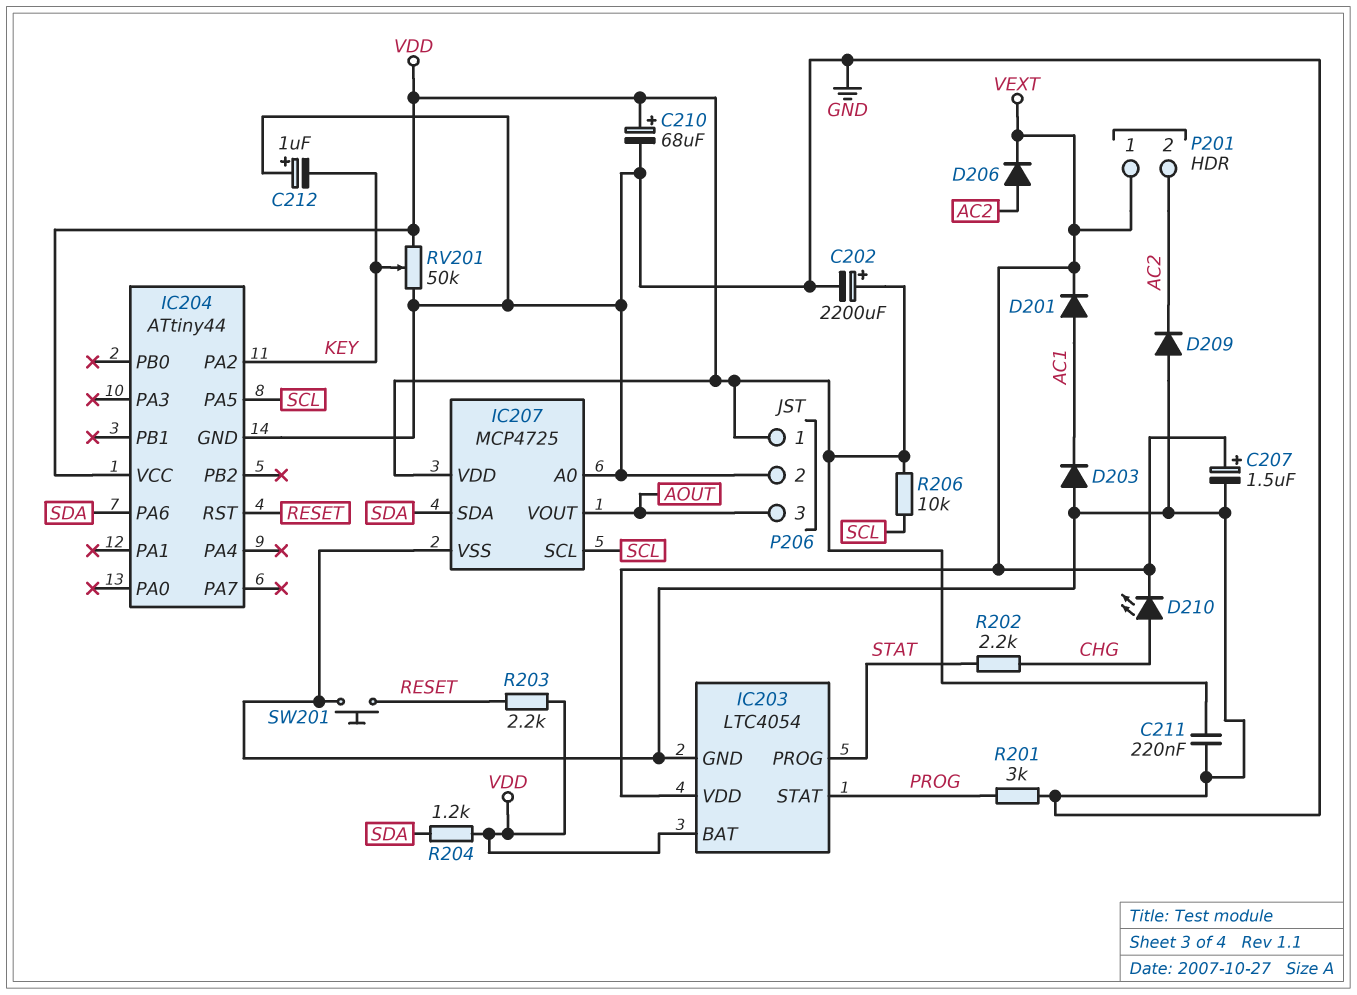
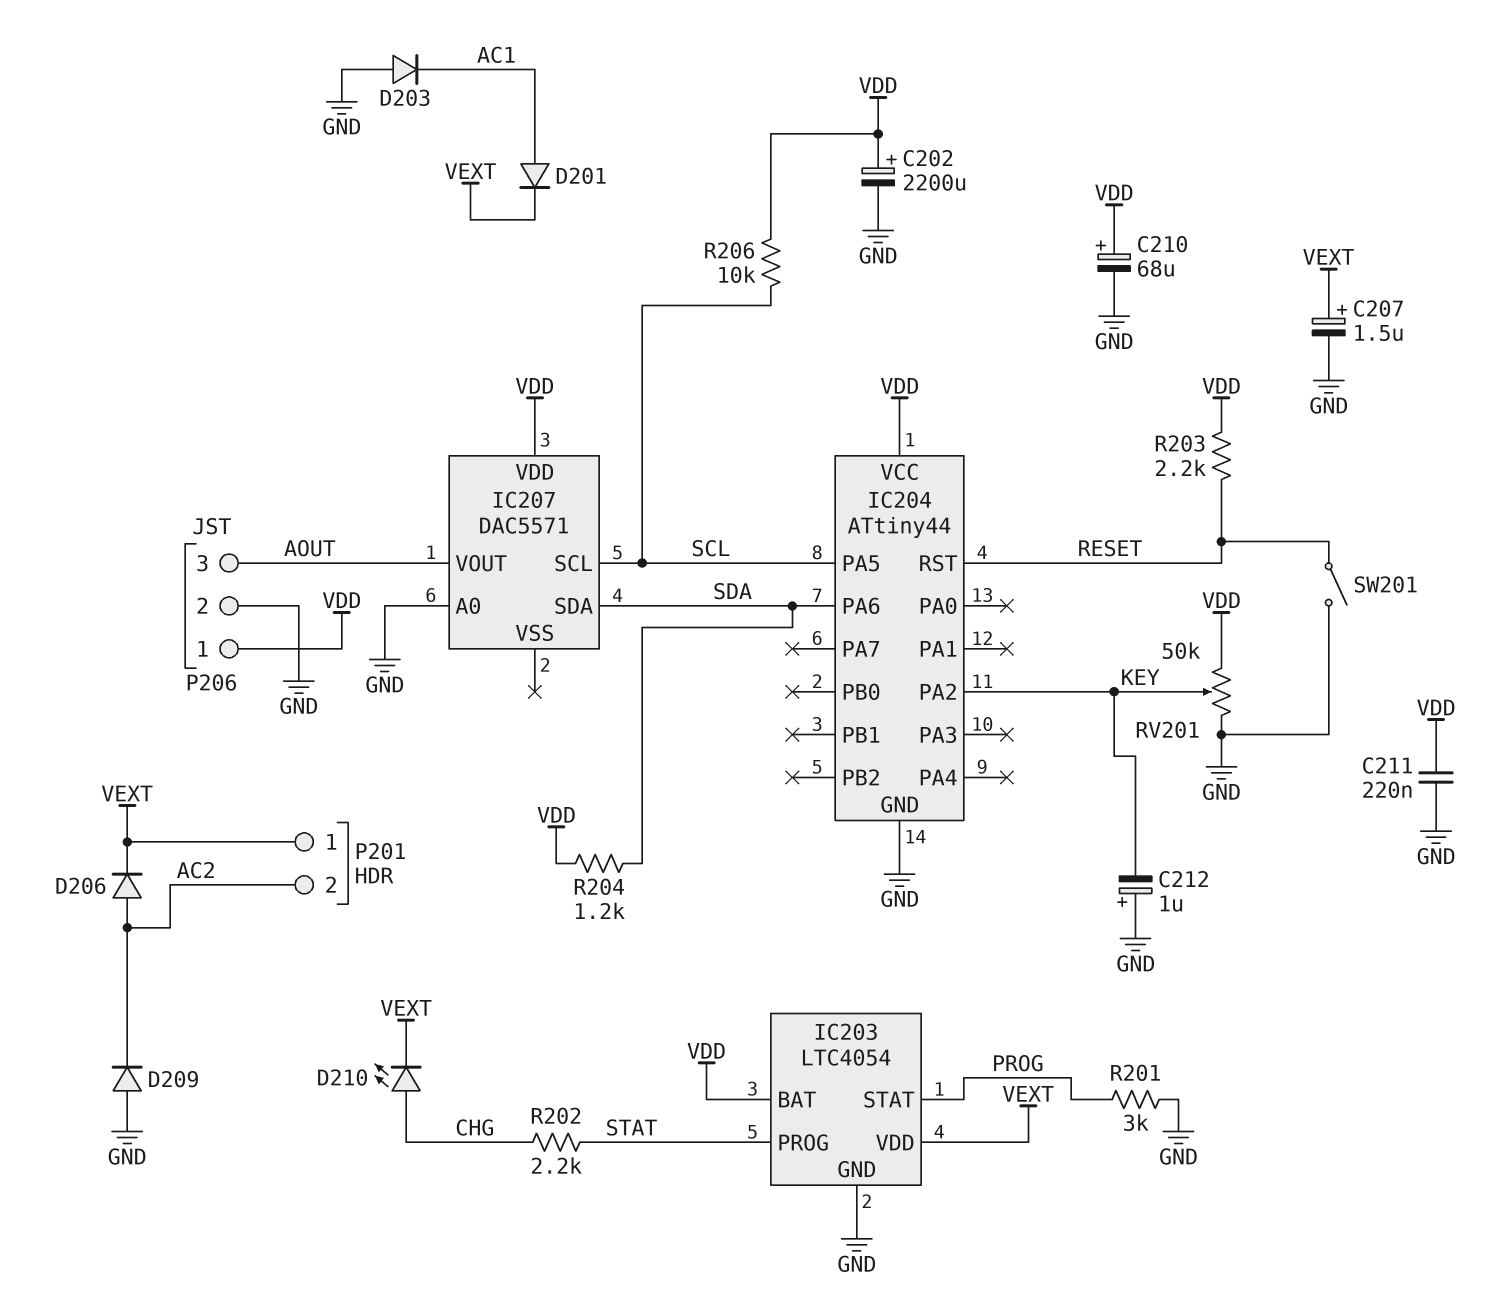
IC207: MCP4725 -> DAC5571
IC207 pin VSS: GND -> none
SW201: button (GND, RESET) -> switch (GND, RESET)

